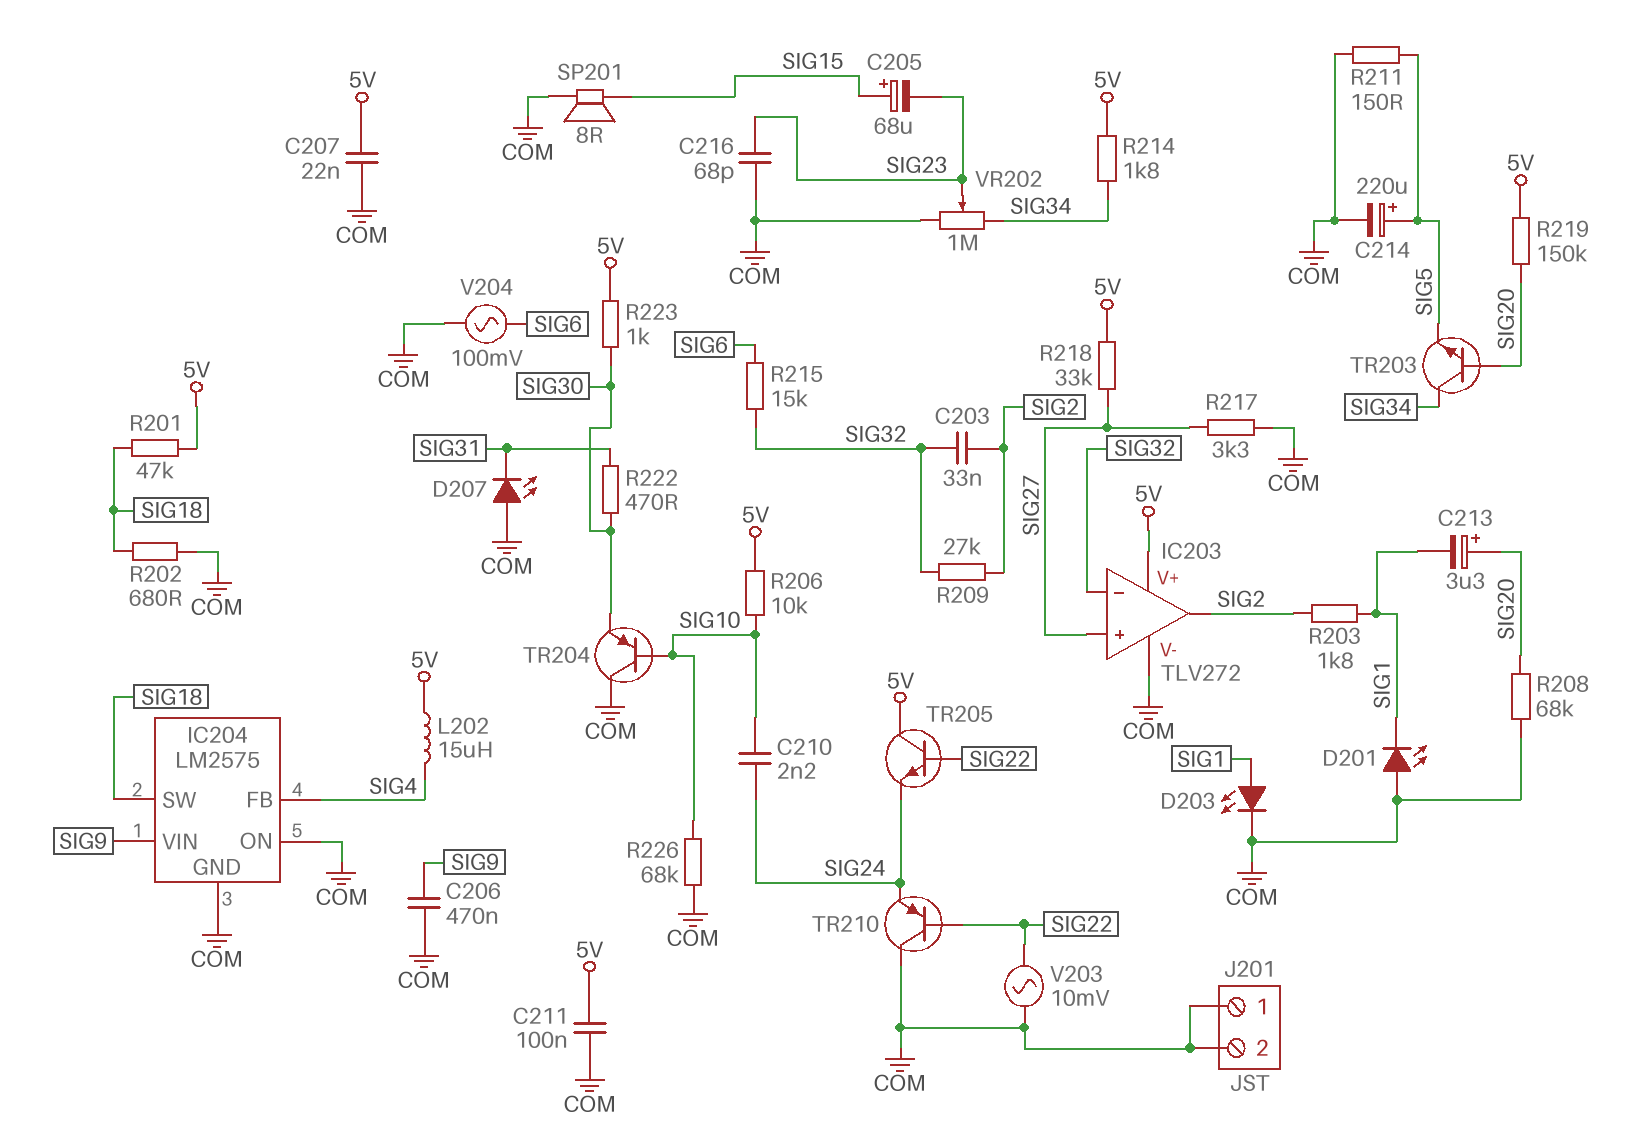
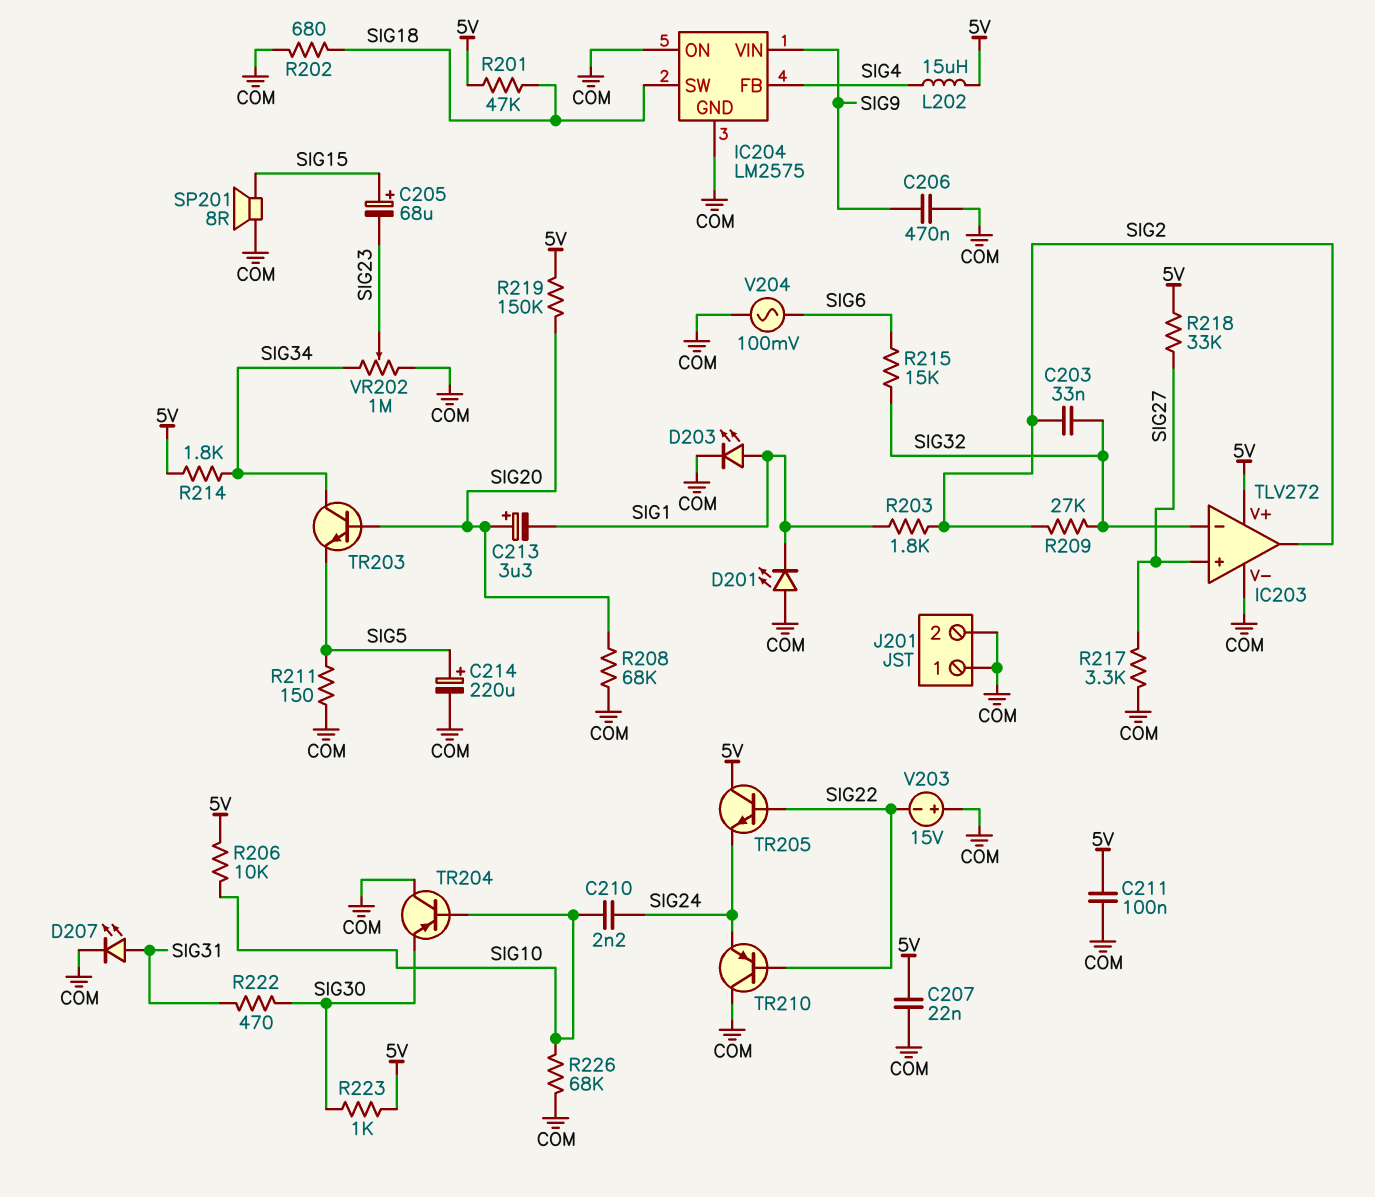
C216: 68pF (COM, SIG23) -> none
D207: LED (A COM, K SIG31) -> LED (A SIG31, K COM)
V203: AC 10mV (COM, SIG22) -> 15V (plus COM, minus SIG22)

